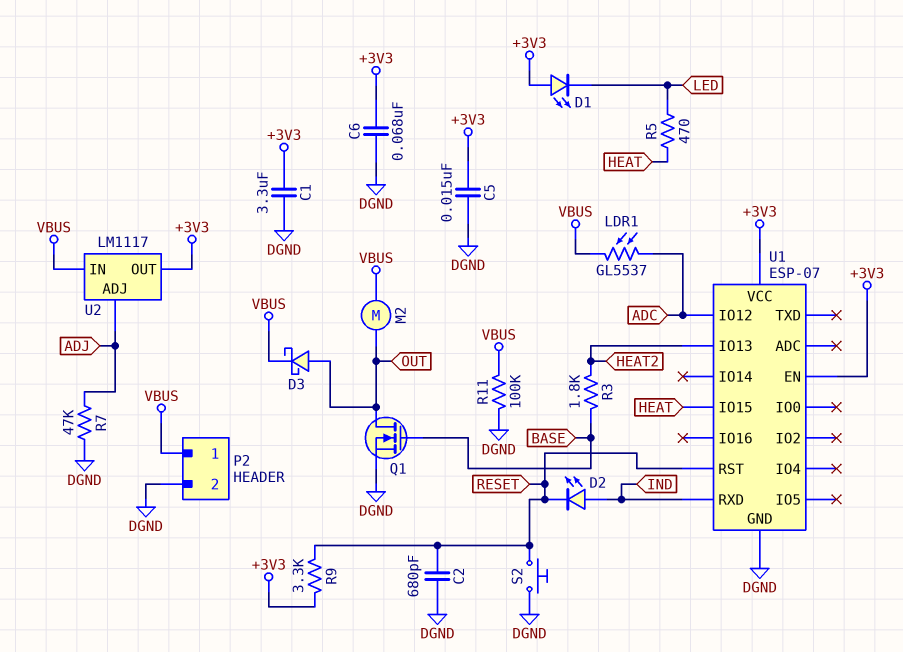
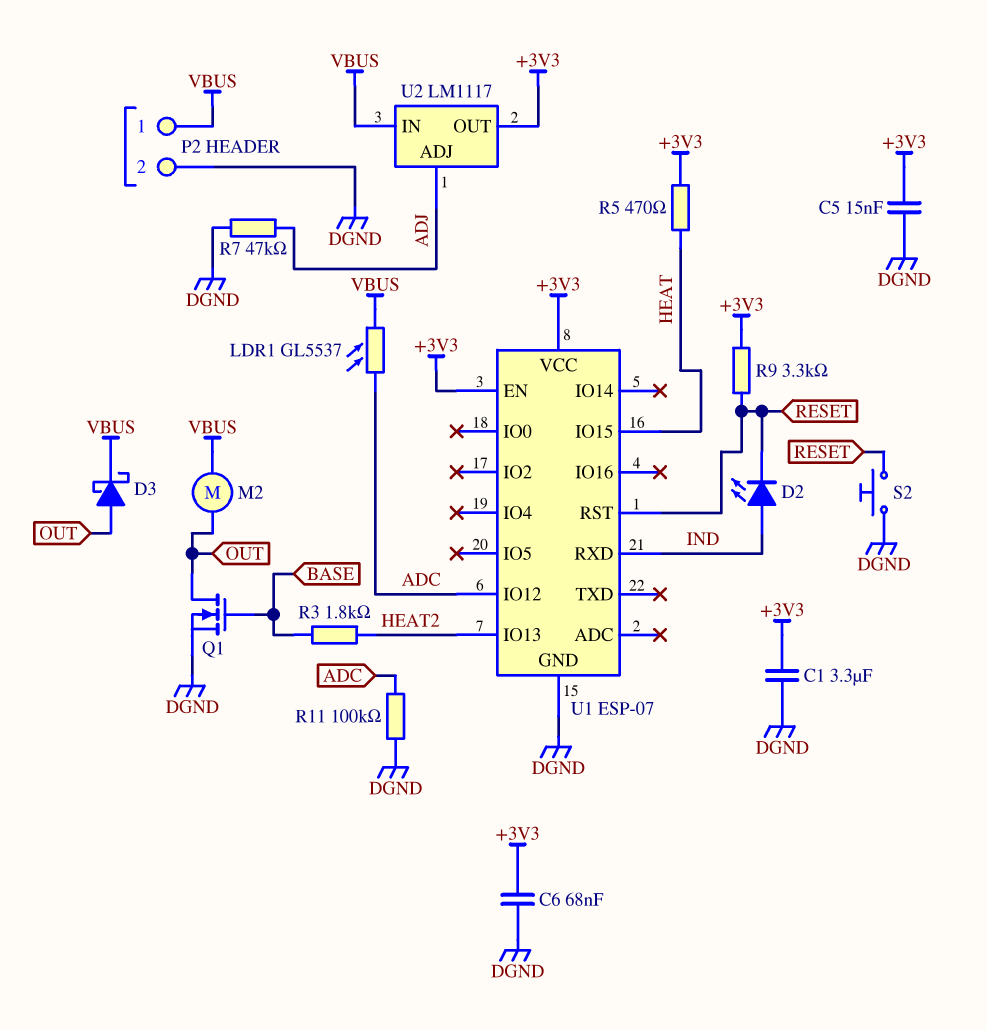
C2: 680pF (DGND, RESET) -> none
D1: LED (A +3V3, K LED) -> none
R5: 470 (HEAT, LED) -> 470 (+3V3, HEAT)
R11: 100k (DGND, VBUS) -> 100k (ADC, DGND)

